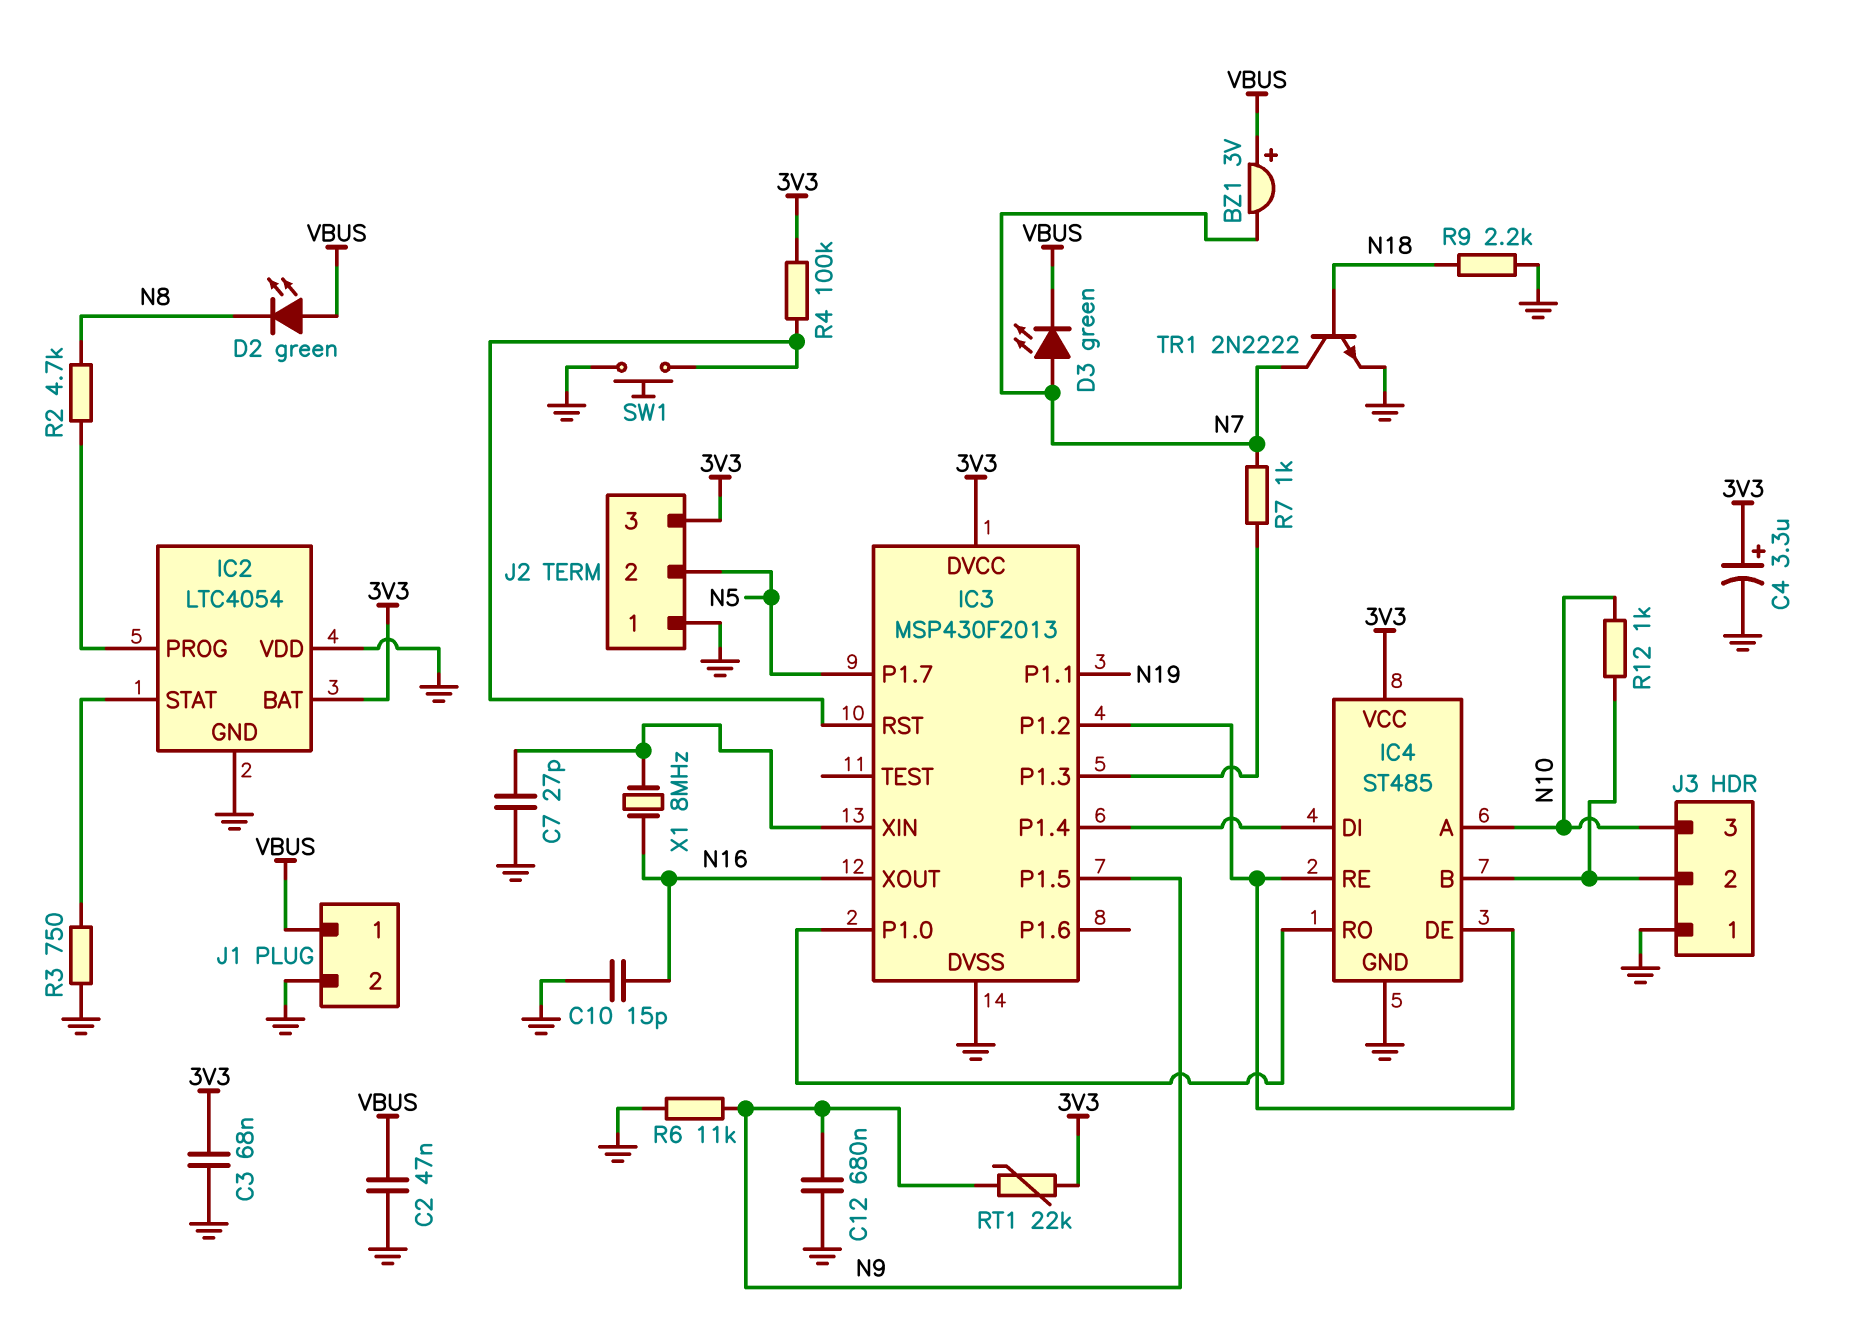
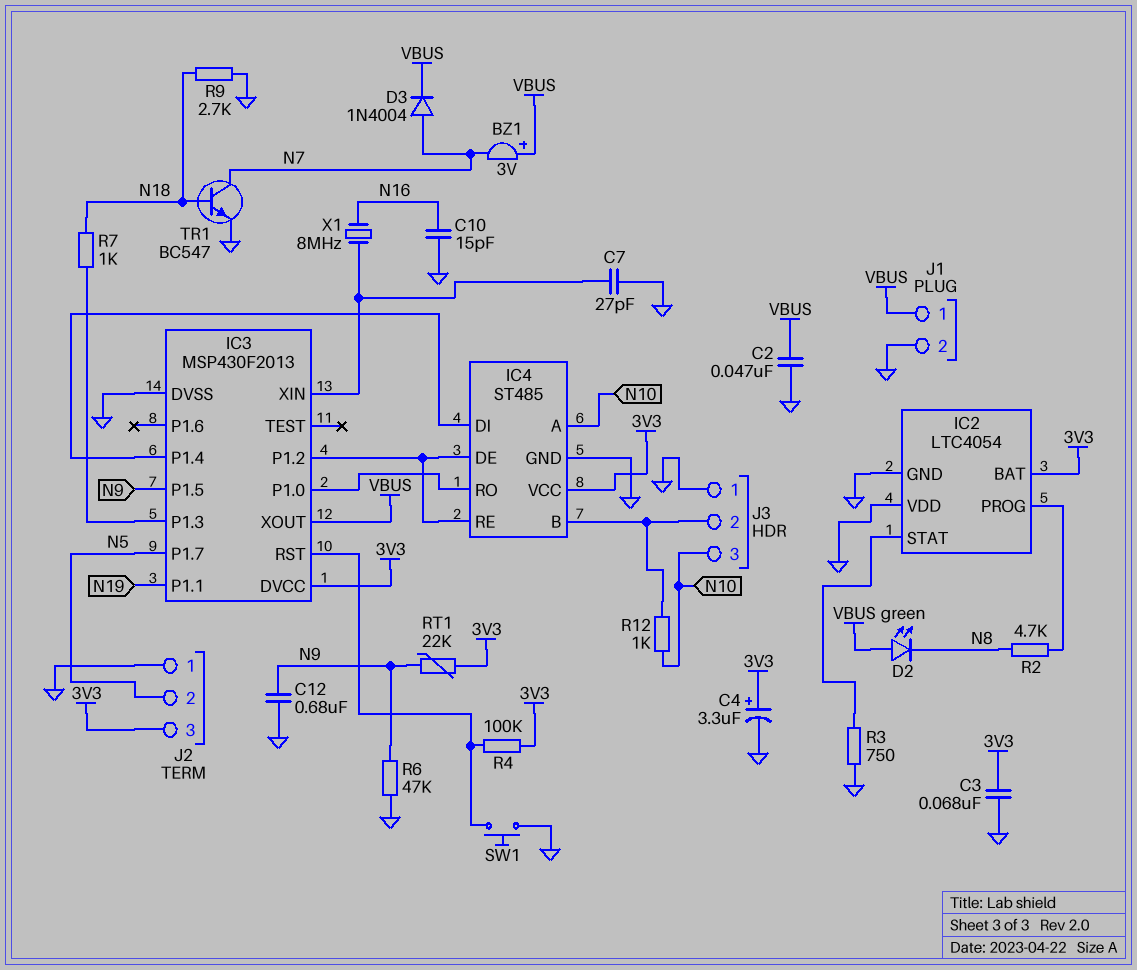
D3: LED green (A N7, K VBUS) -> diode 1N4004 (A N7, K VBUS)
IC3 pin XOUT: N16 -> VBUS
R6: 11k (GND, N9) -> 47k (GND, N9)
R7: 1k (IC3/P1.3, N7) -> 1k (IC3/P1.3, N18)
R9: 2.2k (GND, N18) -> 2.7k (GND, N18)
TR1: NPN 2N2222 (B N18, C N7, E GND) -> NPN BC547 (B N18, C N7, E GND)

